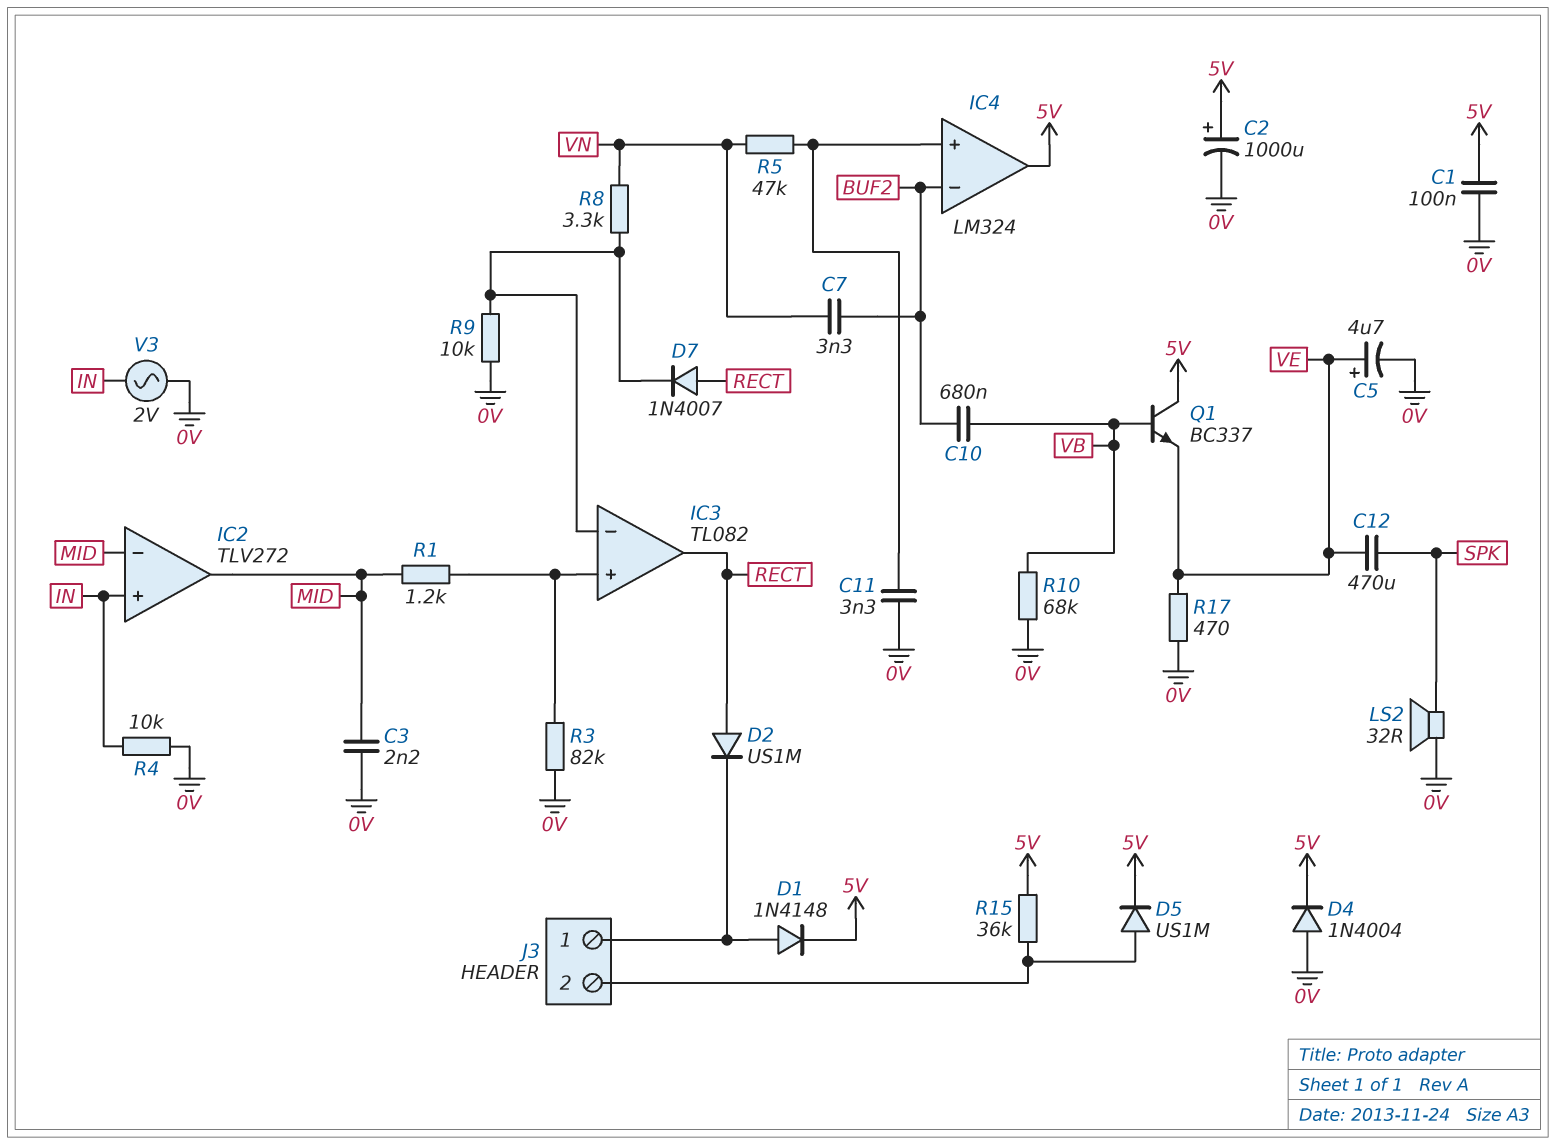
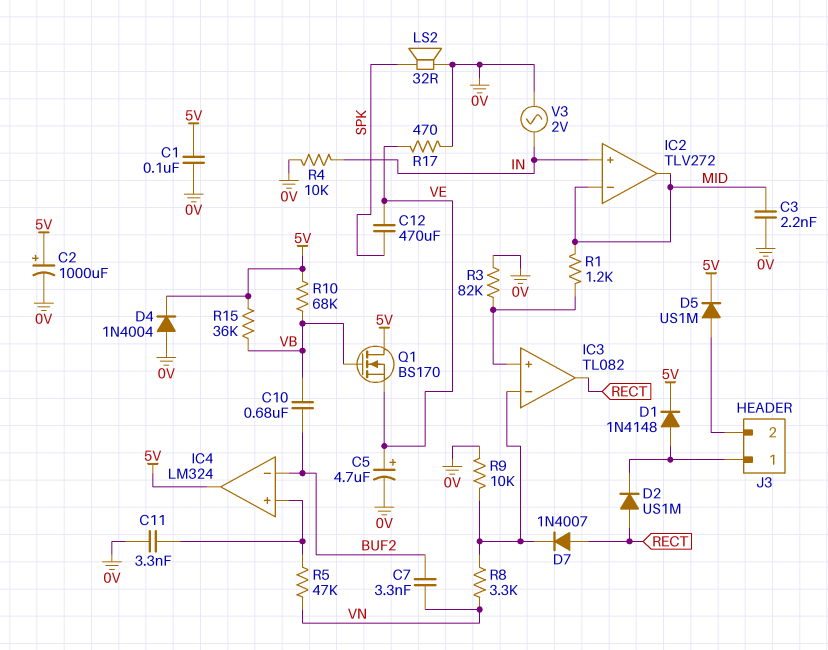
Q1: NPN BC337 (B VB, C 5V, E VE) -> NMOS BS170 (G VB, D 5V, S VE)
R10: 68k (0V, VB) -> 68k (5V, VB)
R15: 36k (5V, J3/2) -> 36k (5V, VB)

